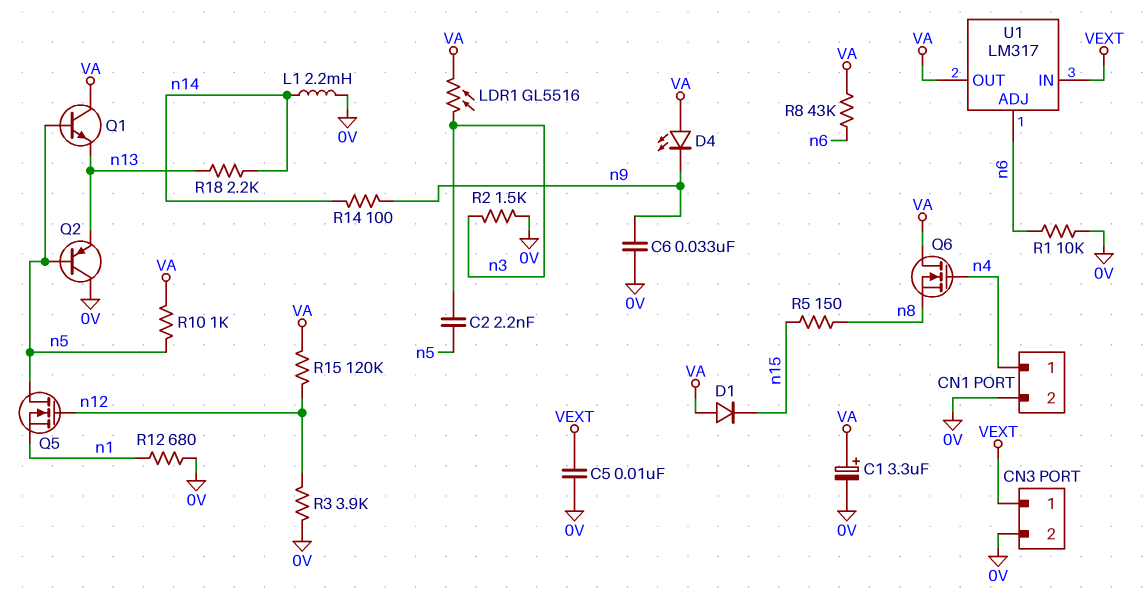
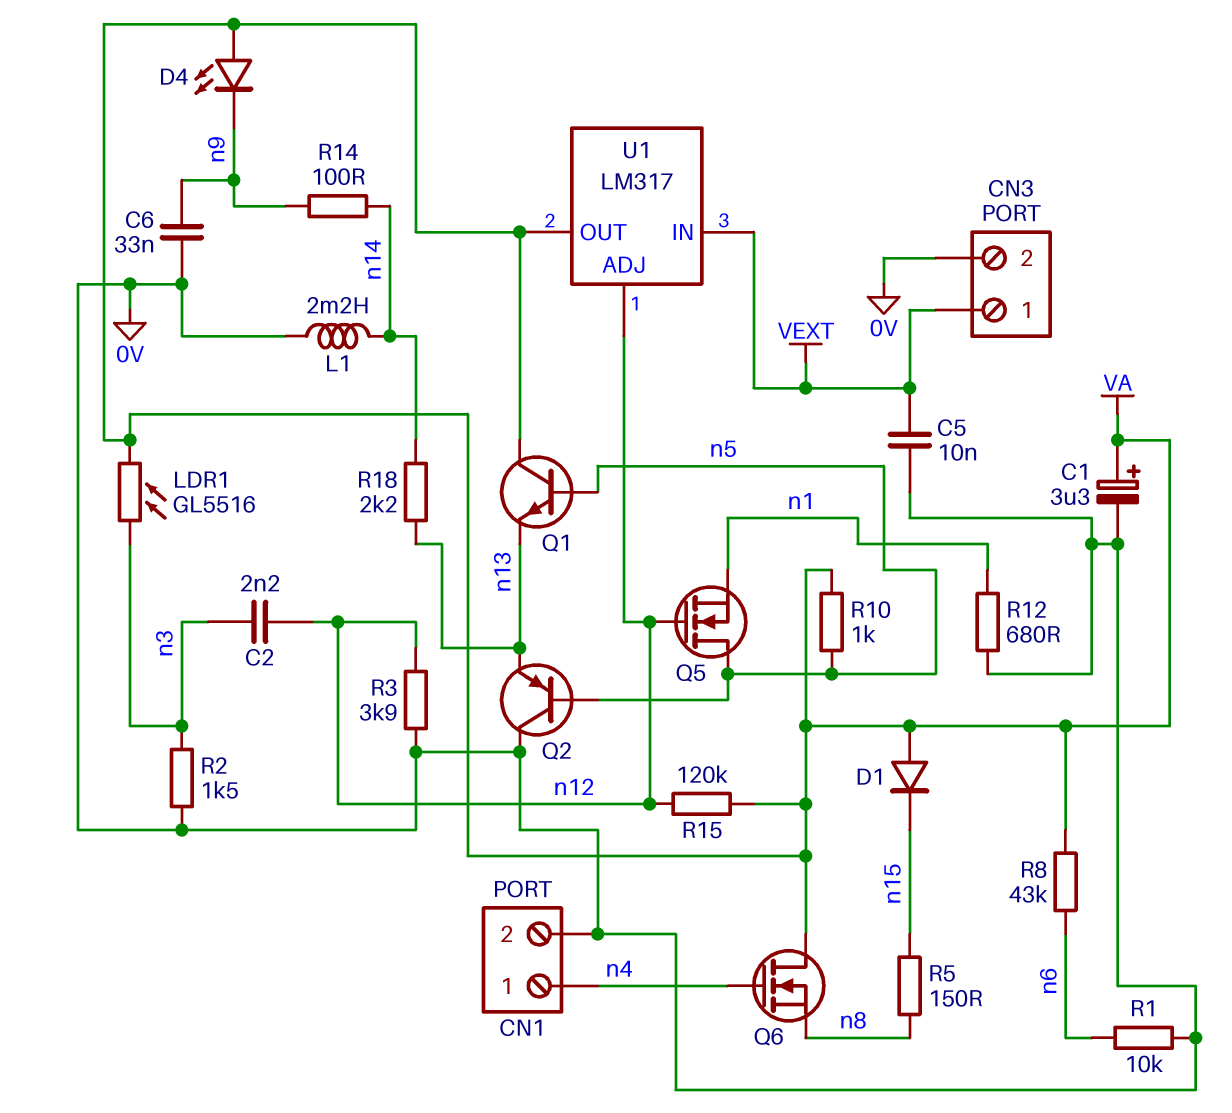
C2: 2.2nF (n3, n5) -> 2.2nF (n3, n12)
U1 pin ADJ: n6 -> n12

